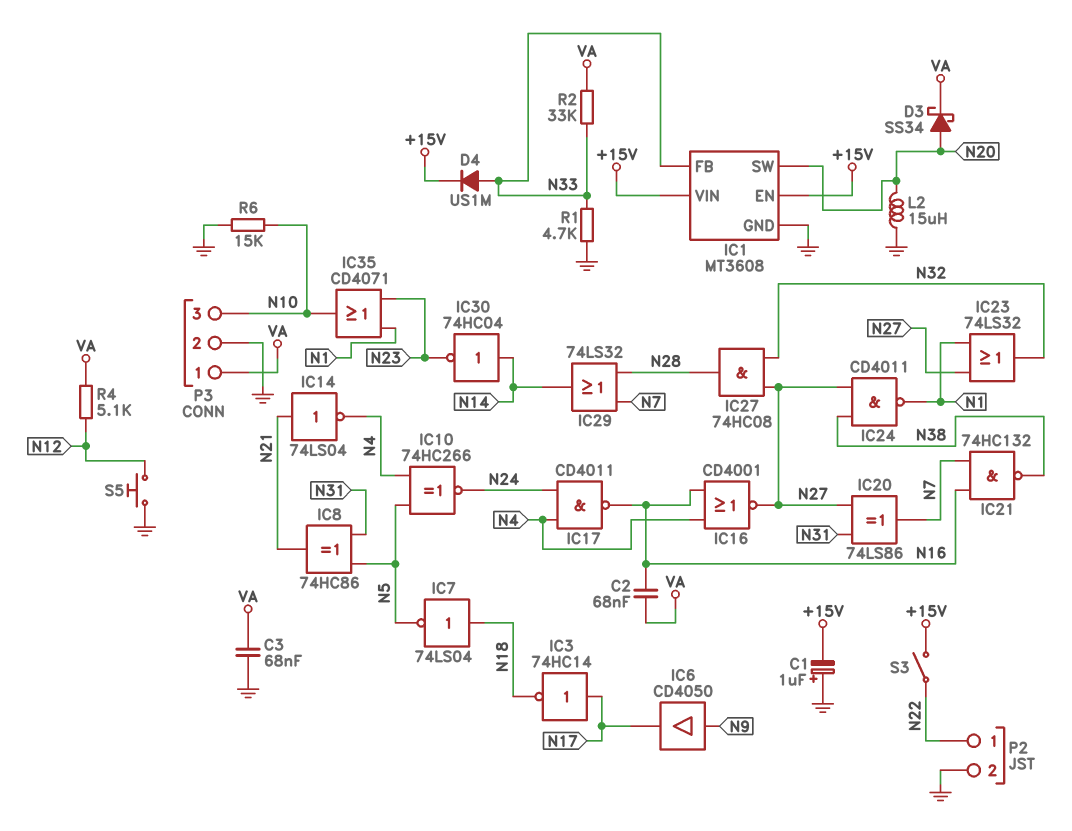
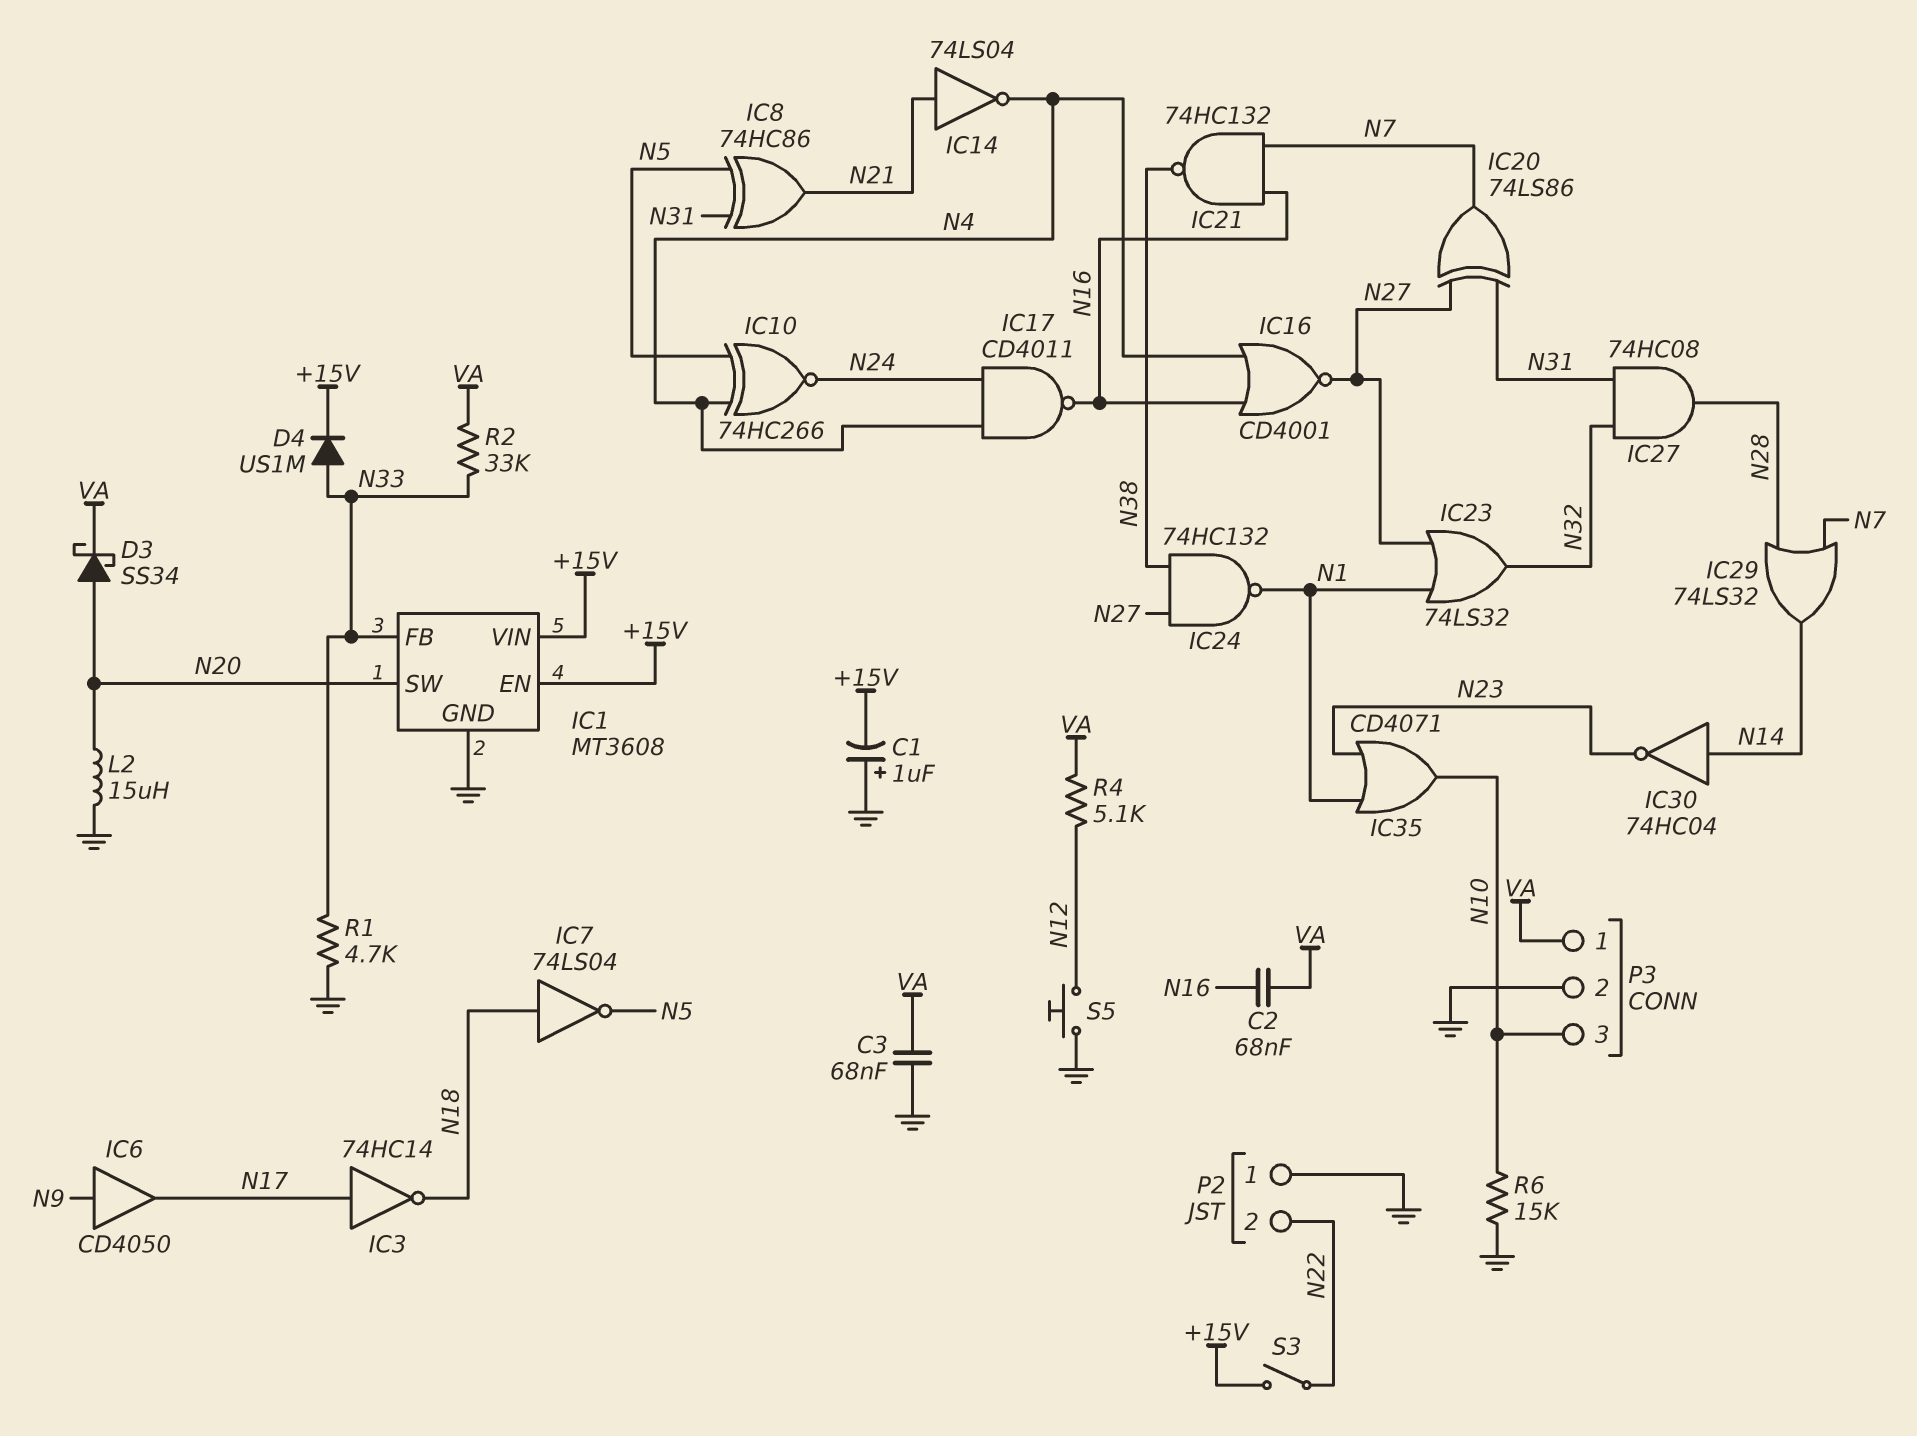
IC24: NAND CD4011 (in N27, in N38, out N1) -> NAND 74HC132 (in N27, in N38, out N1)
IC27: AND 74HC08 (in N27, in N32, out N28) -> AND 74HC08 (in N31, in N32, out N28)
P2 pin 1: N22 -> GND
P2 pin 2: GND -> N22

